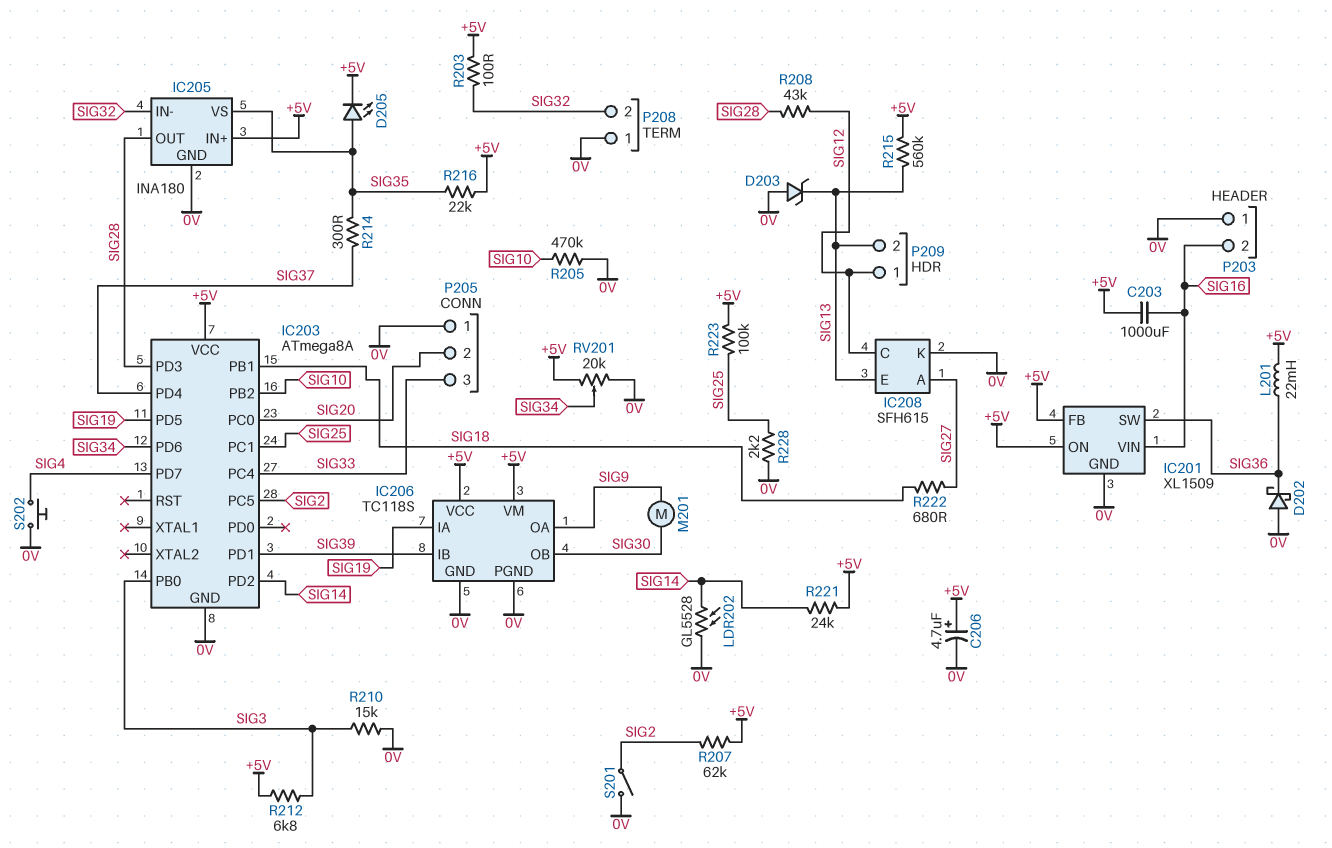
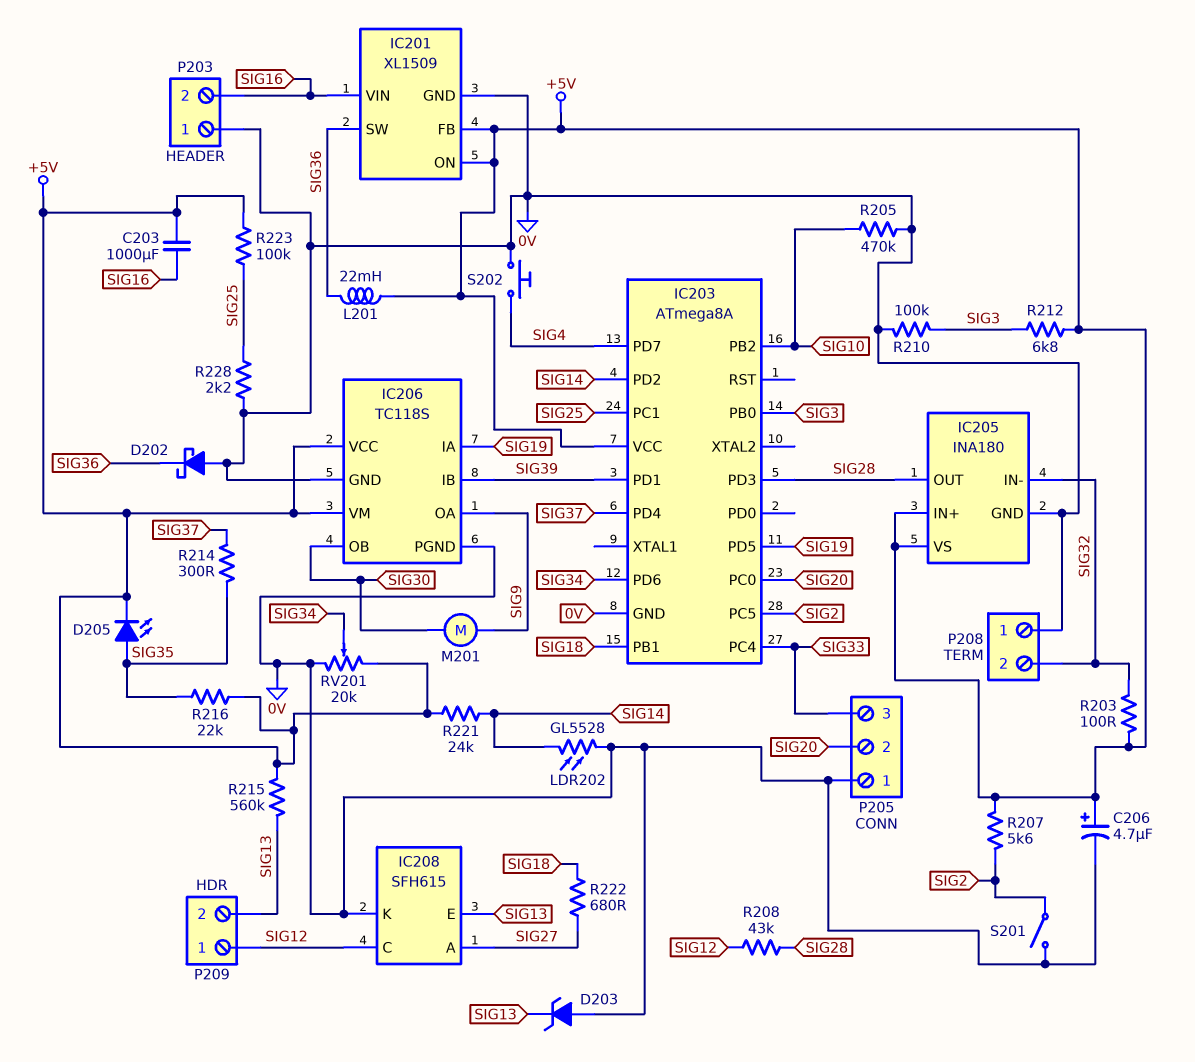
IC205 pin VS: SIG35 -> +5V
R207: 62k (+5V, SIG2) -> 5.6k (+5V, SIG2)
R210: 15k (0V, SIG3) -> 100k (0V, SIG3)

